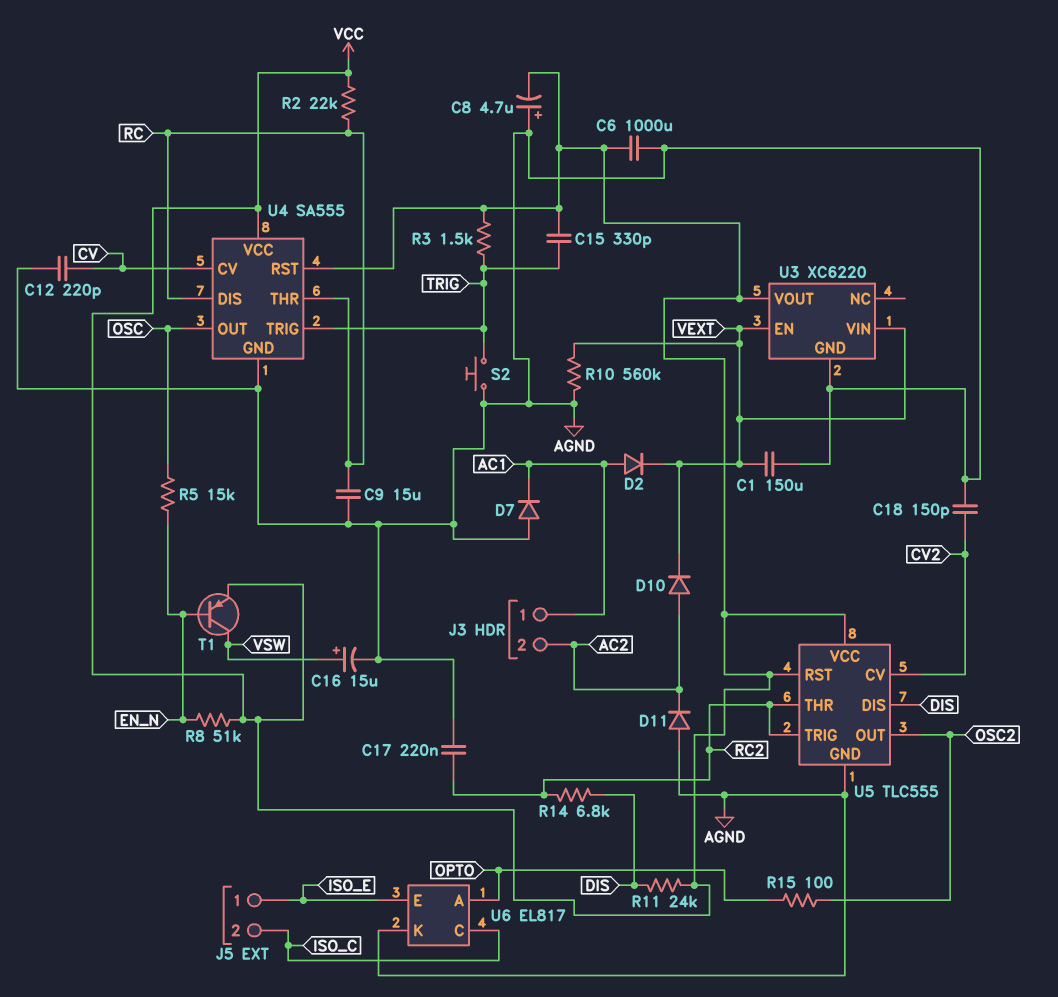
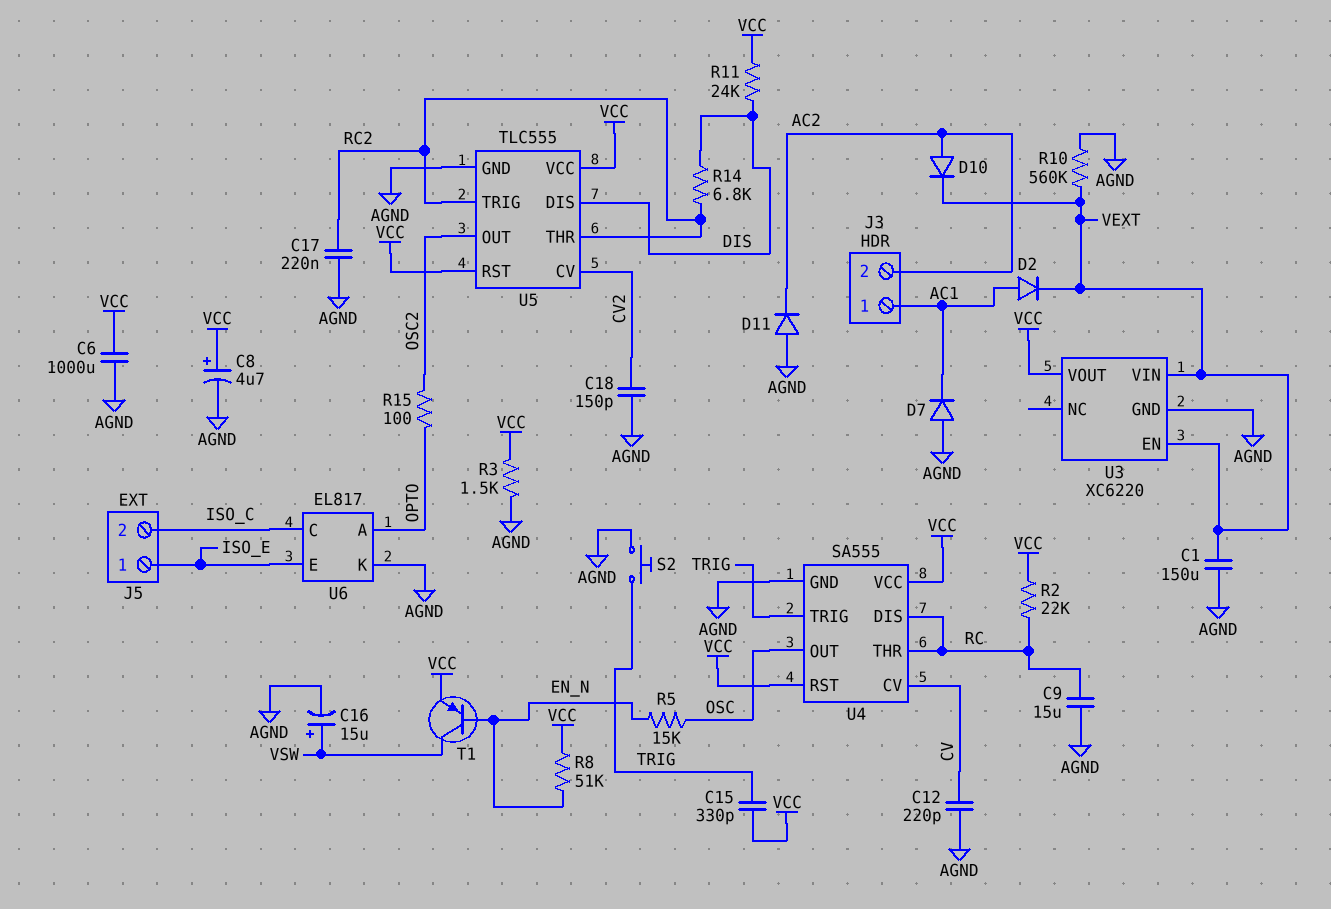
C8: 4.7uF (plus AGND, minus VCC) -> 4.7uF (plus VCC, minus AGND)
R3: 1.5k (TRIG, VCC) -> 1.5k (AGND, VCC)

